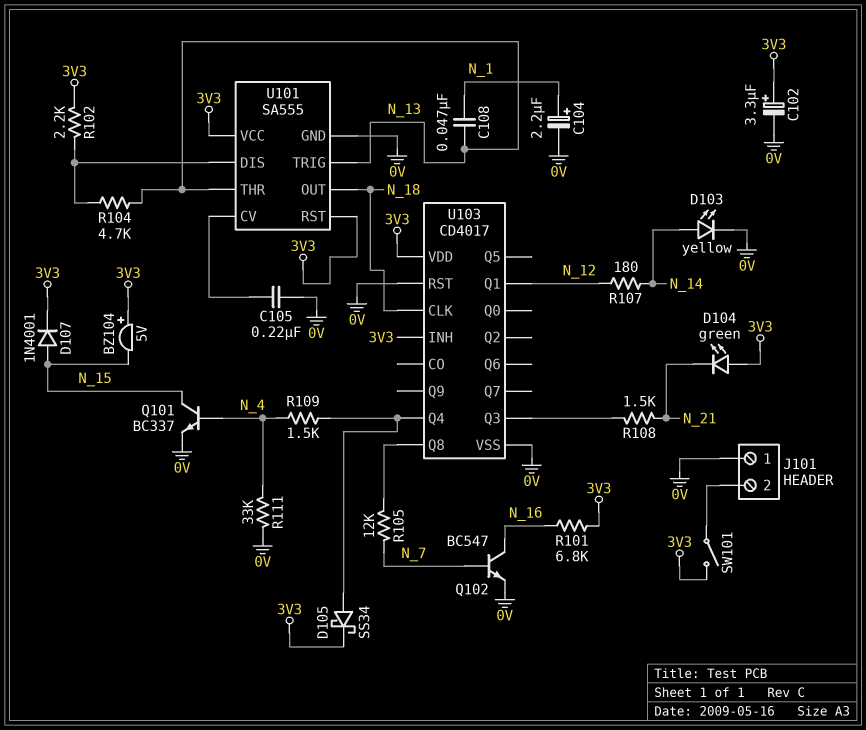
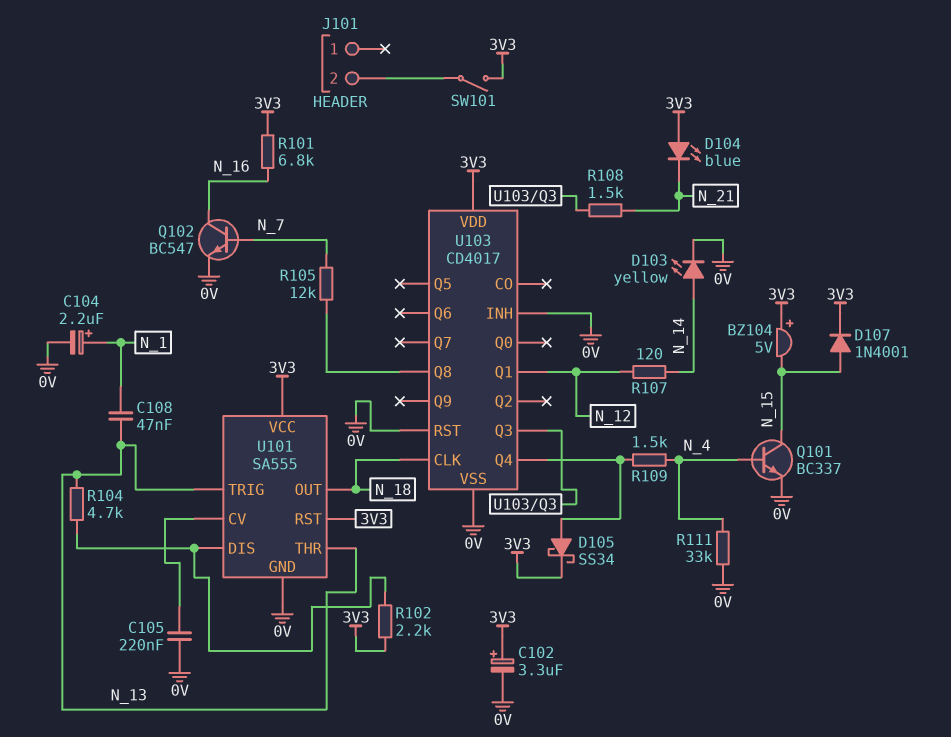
D104: LED green (A 3V3, K N_21) -> LED blue (A 3V3, K N_21)
J101 pin 1: 0V -> none
R107: 180 (N_12, N_14) -> 120 (N_12, N_14)
U103 pin INH: 3V3 -> 0V

